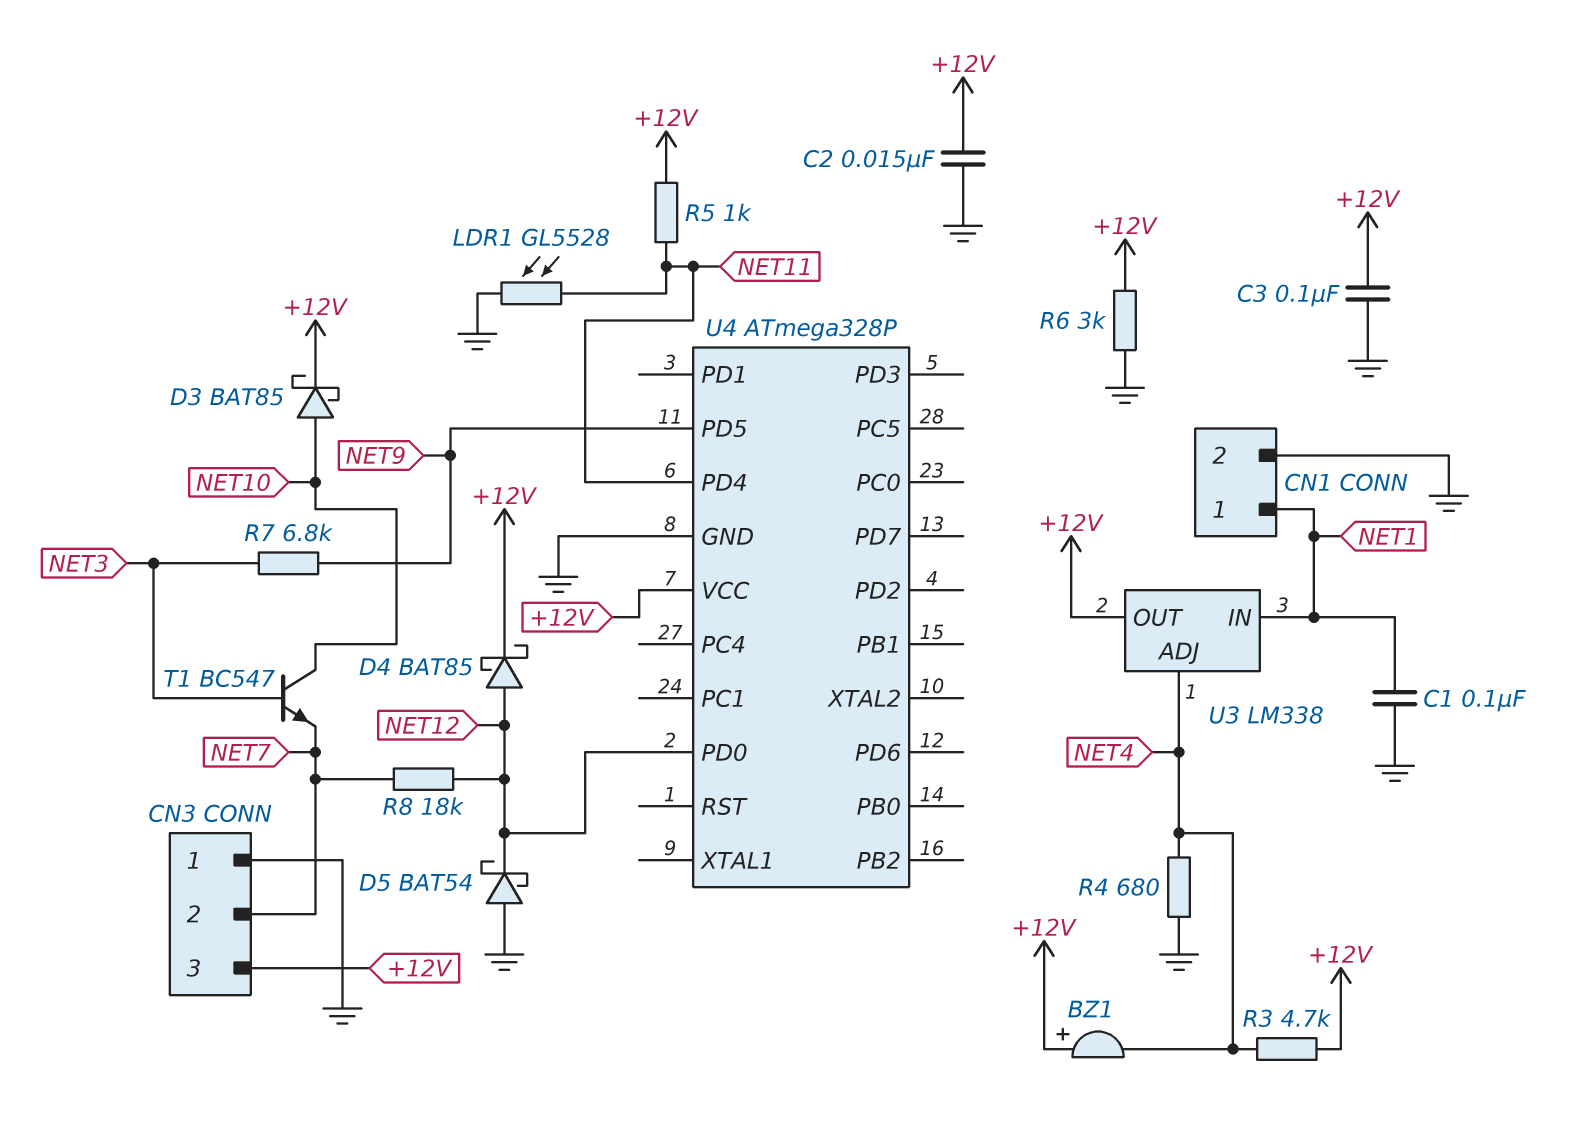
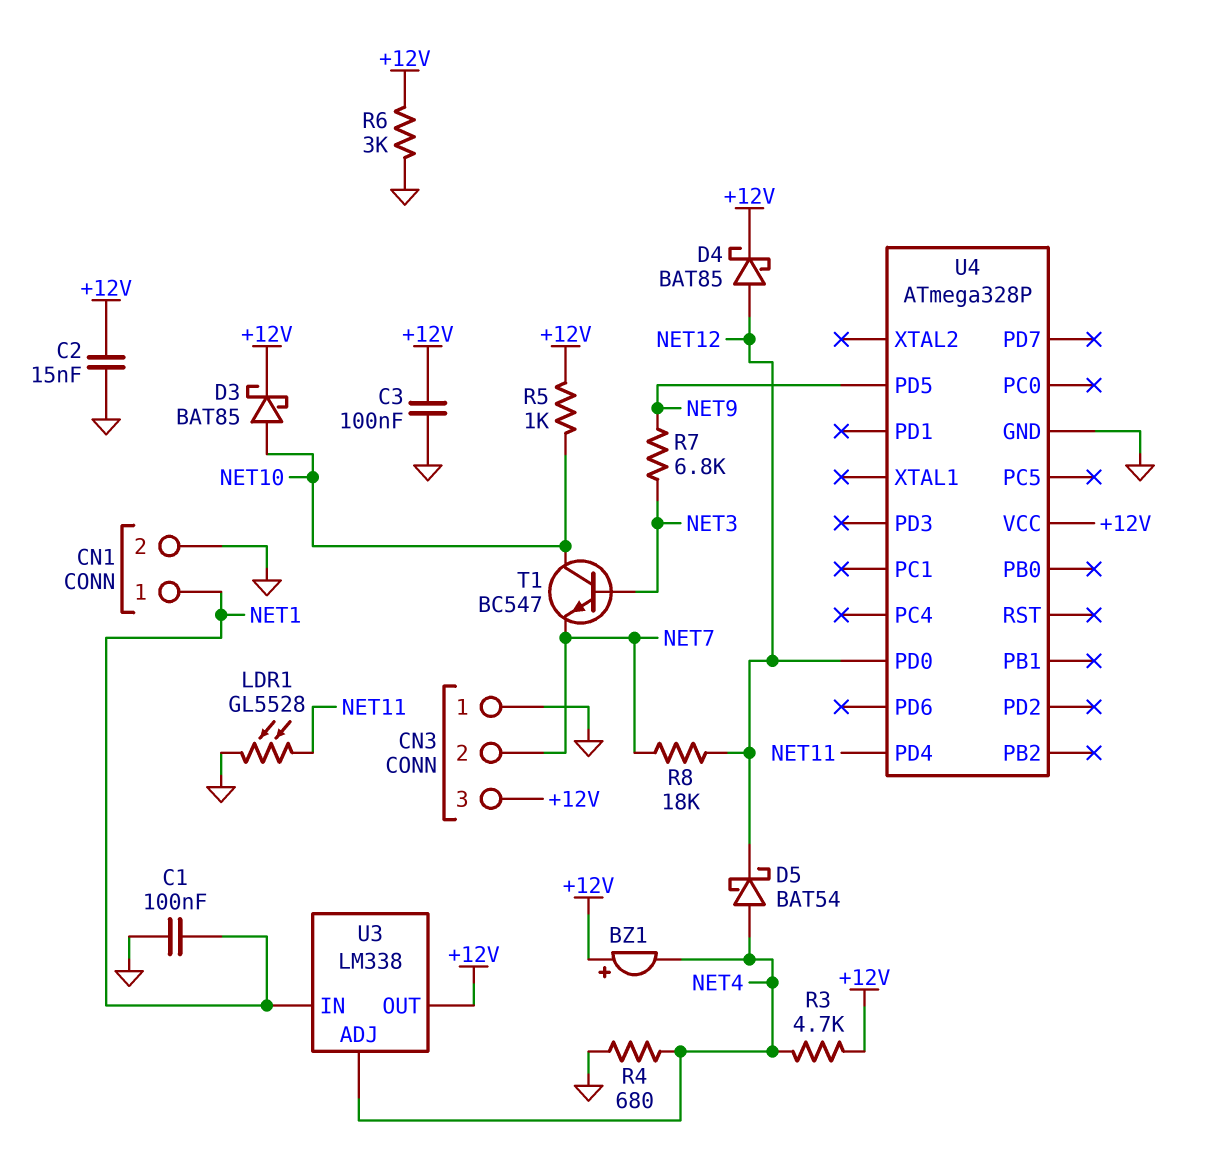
D5: schottky BAT54 (A GND, K NET12) -> schottky BAT54 (A NET4, K NET12)
R5: 1k (+12V, NET11) -> 1k (+12V, NET10)

